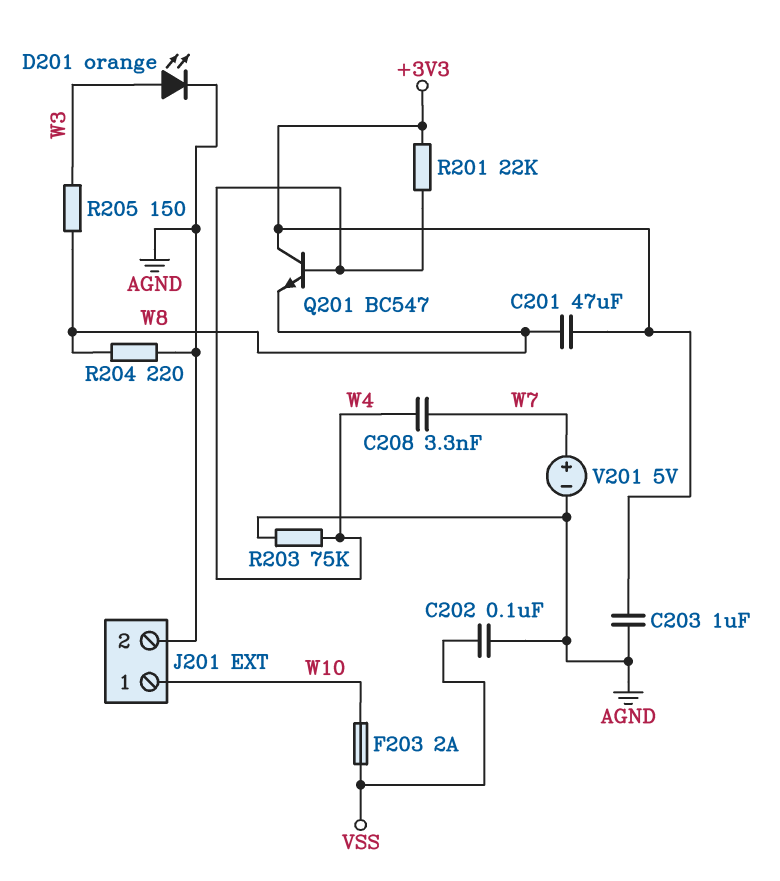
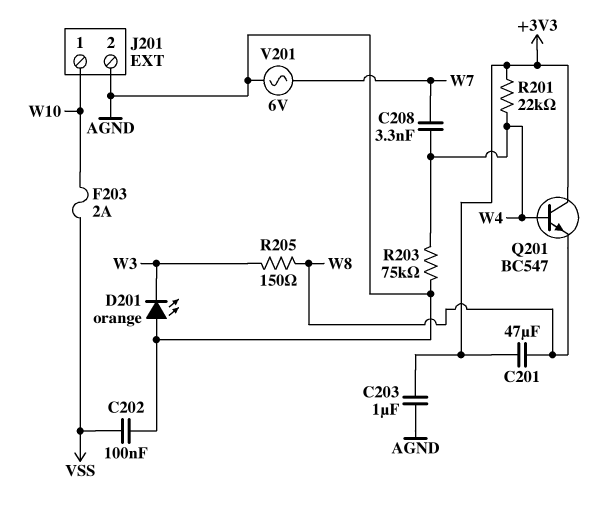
D201: LED orange (A W3, K AGND) -> LED orange (A AGND, K W3)
R204: 220 (AGND, W8) -> none
V201: 5V (plus W7, minus AGND) -> AC 6V (AGND, W7)

